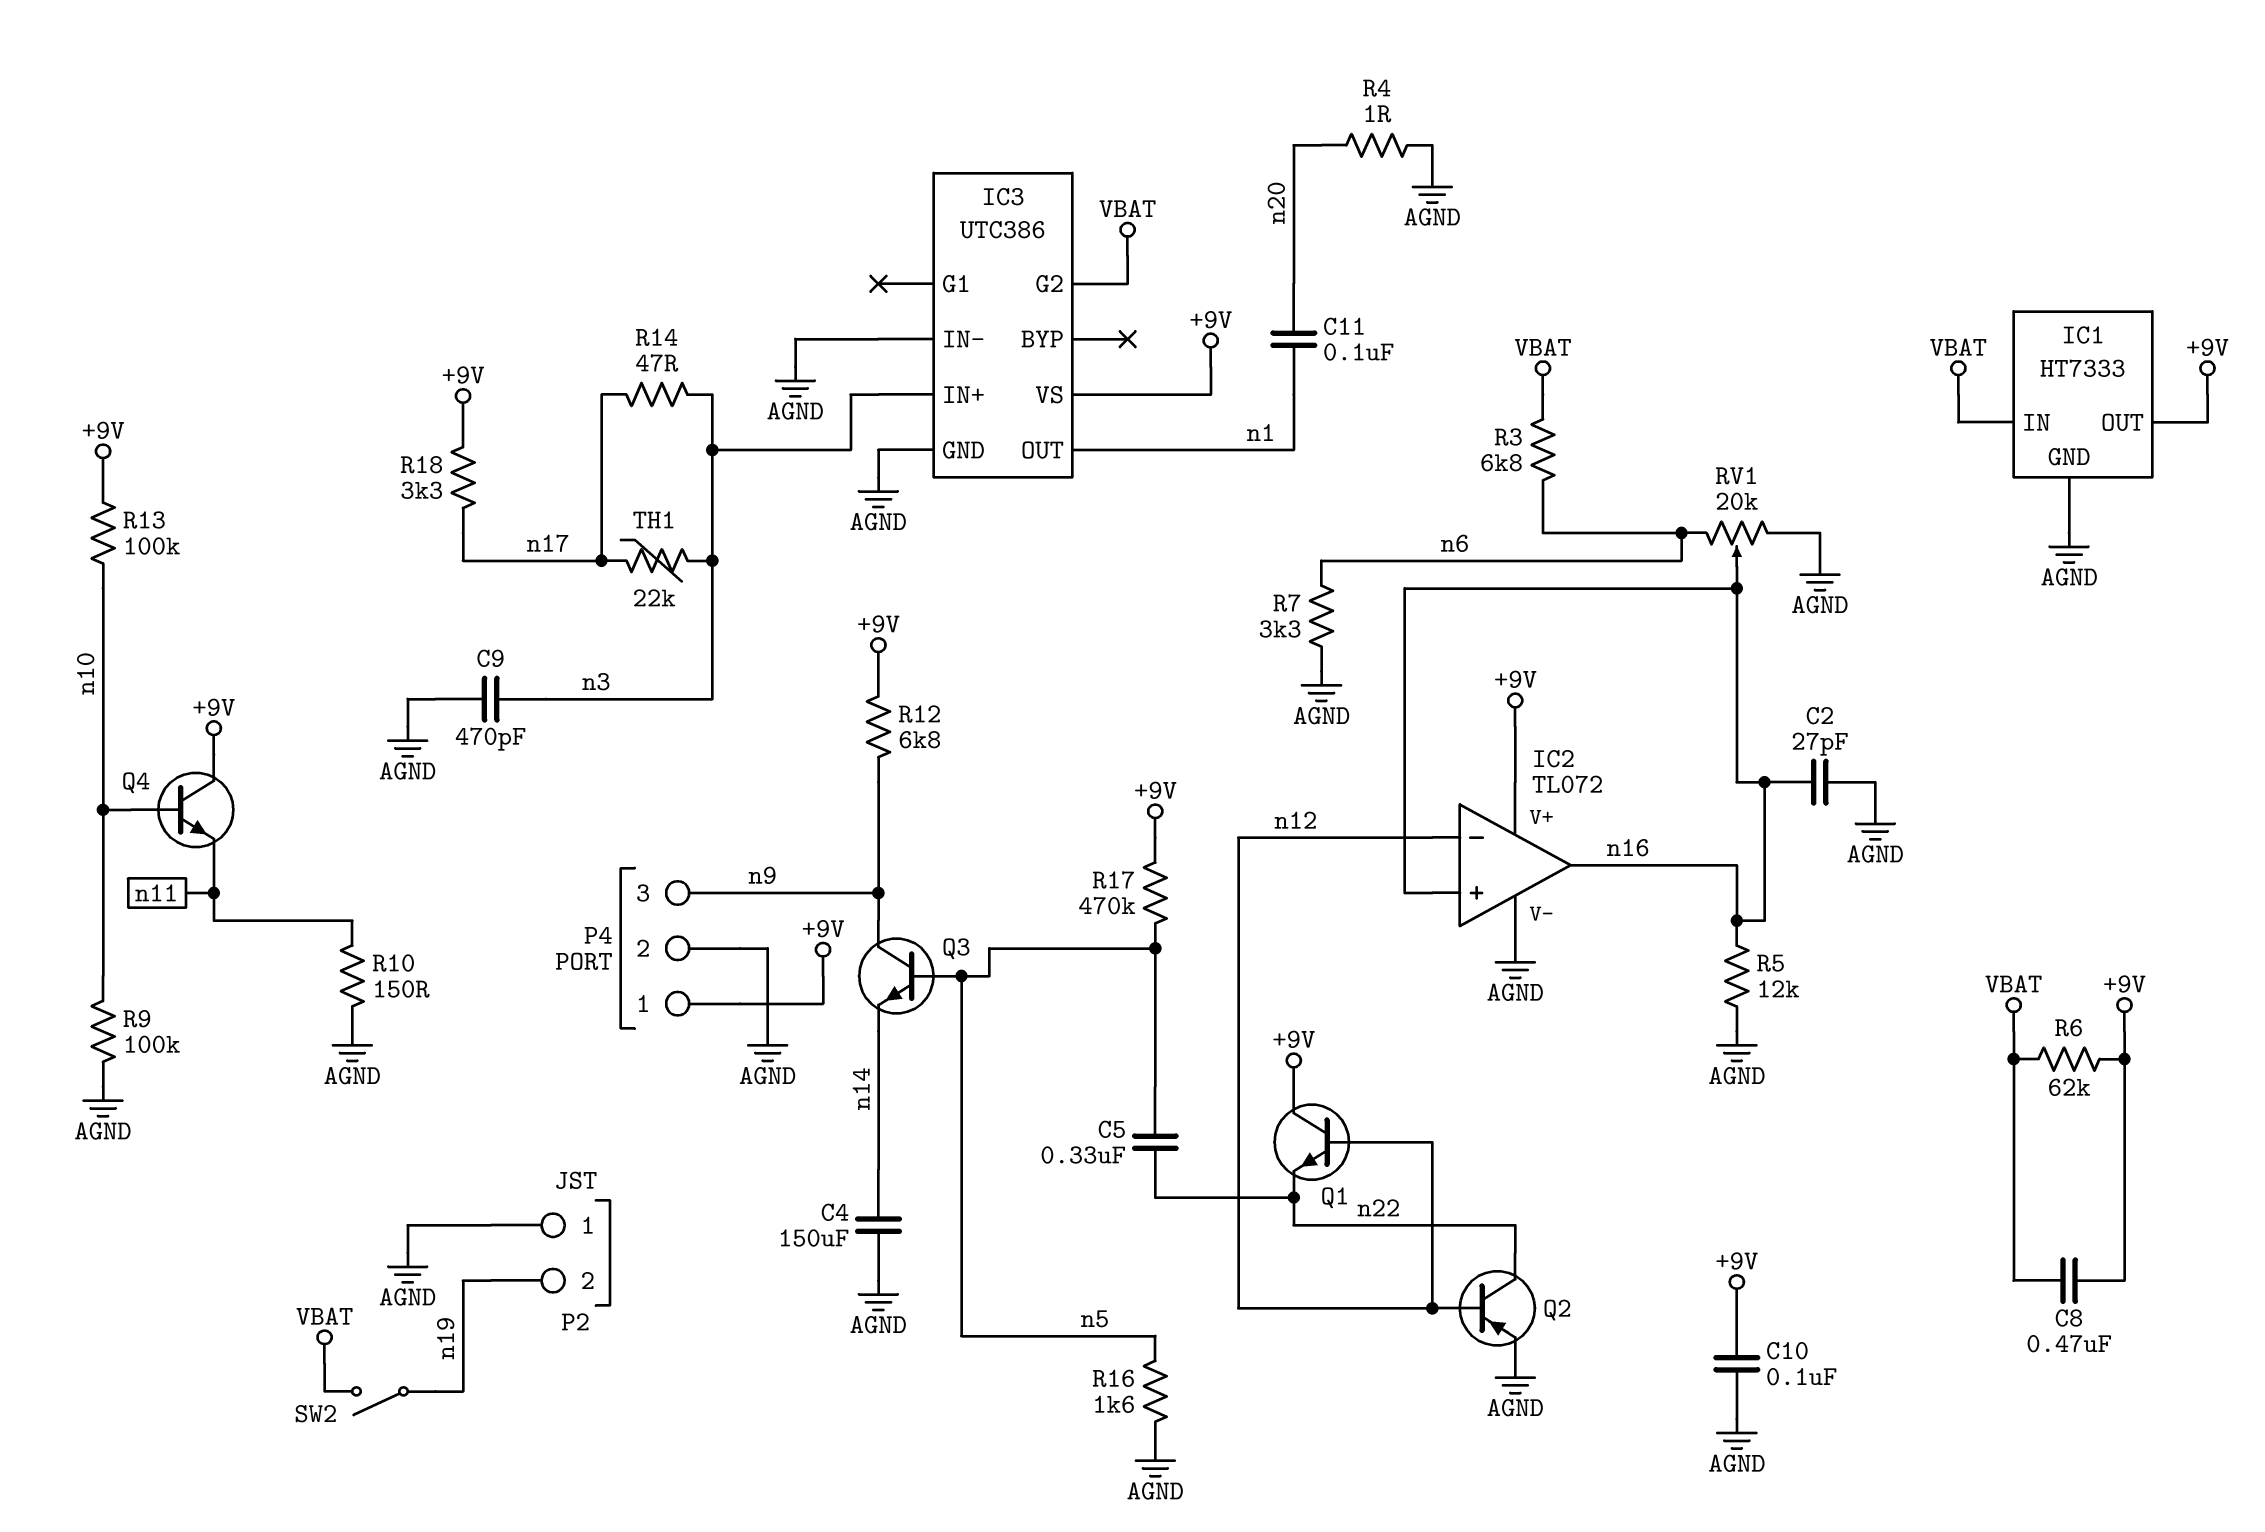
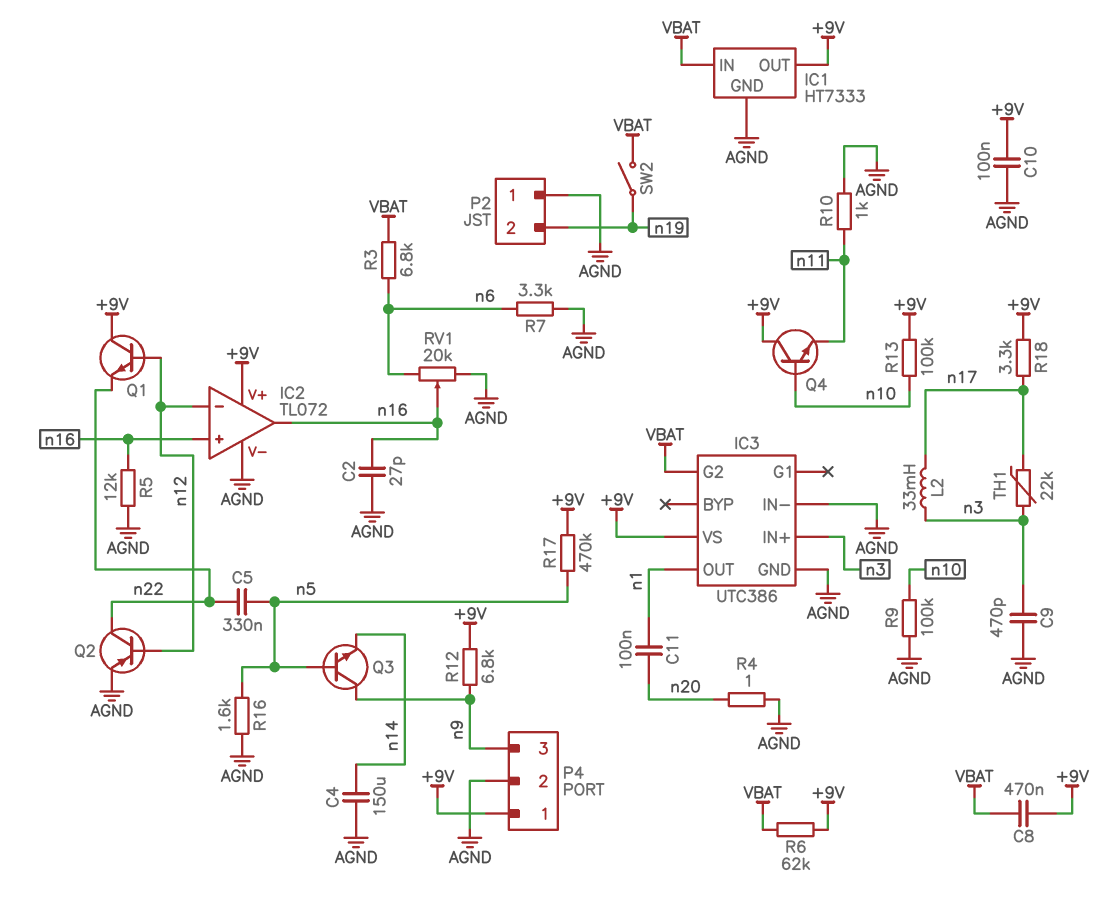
L2: none -> 33mH (n3, n17)
R10: 150 (AGND, n11) -> 1k (AGND, n11)
R14: 47 (n3, n17) -> none

